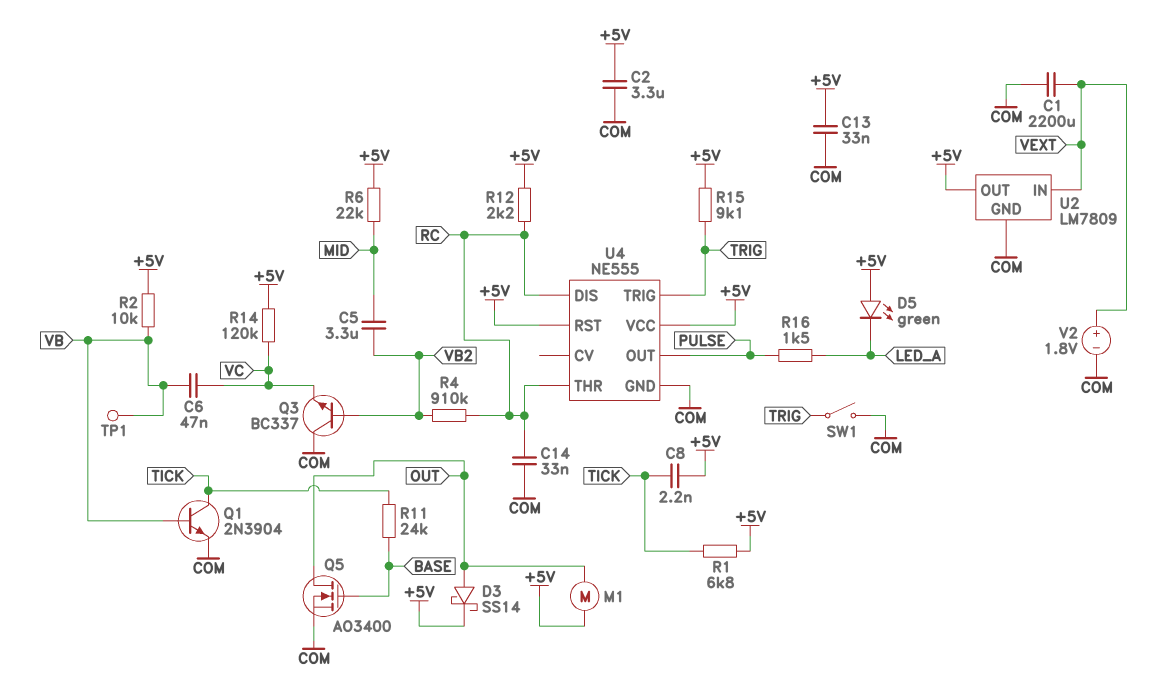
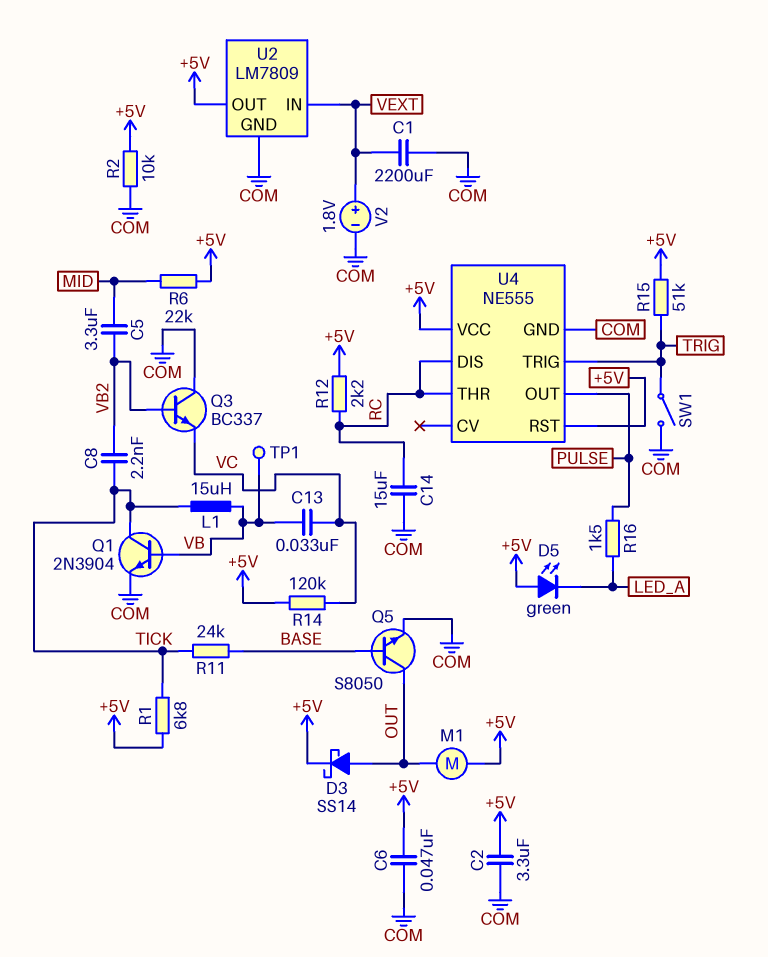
C6: 47nF (VB, VC) -> 47nF (+5V, COM)
C8: 2.2nF (+5V, TICK) -> 2.2nF (TICK, VB2)
C13: 33nF (+5V, COM) -> 33nF (VB, VC)
C14: 33nF (COM, RC) -> 15uF (COM, RC)
L1: none -> 15uH (TICK, VB)
Q5: NMOS AO3400 (G BASE, D OUT, S COM) -> NPN S8050 (B BASE, C OUT, E COM)
R2: 10k (+5V, VB) -> 10k (+5V, COM)
R4: 910k (RC, VB2) -> none
R15: 9.1k (+5V, TRIG) -> 51k (+5V, TRIG)

